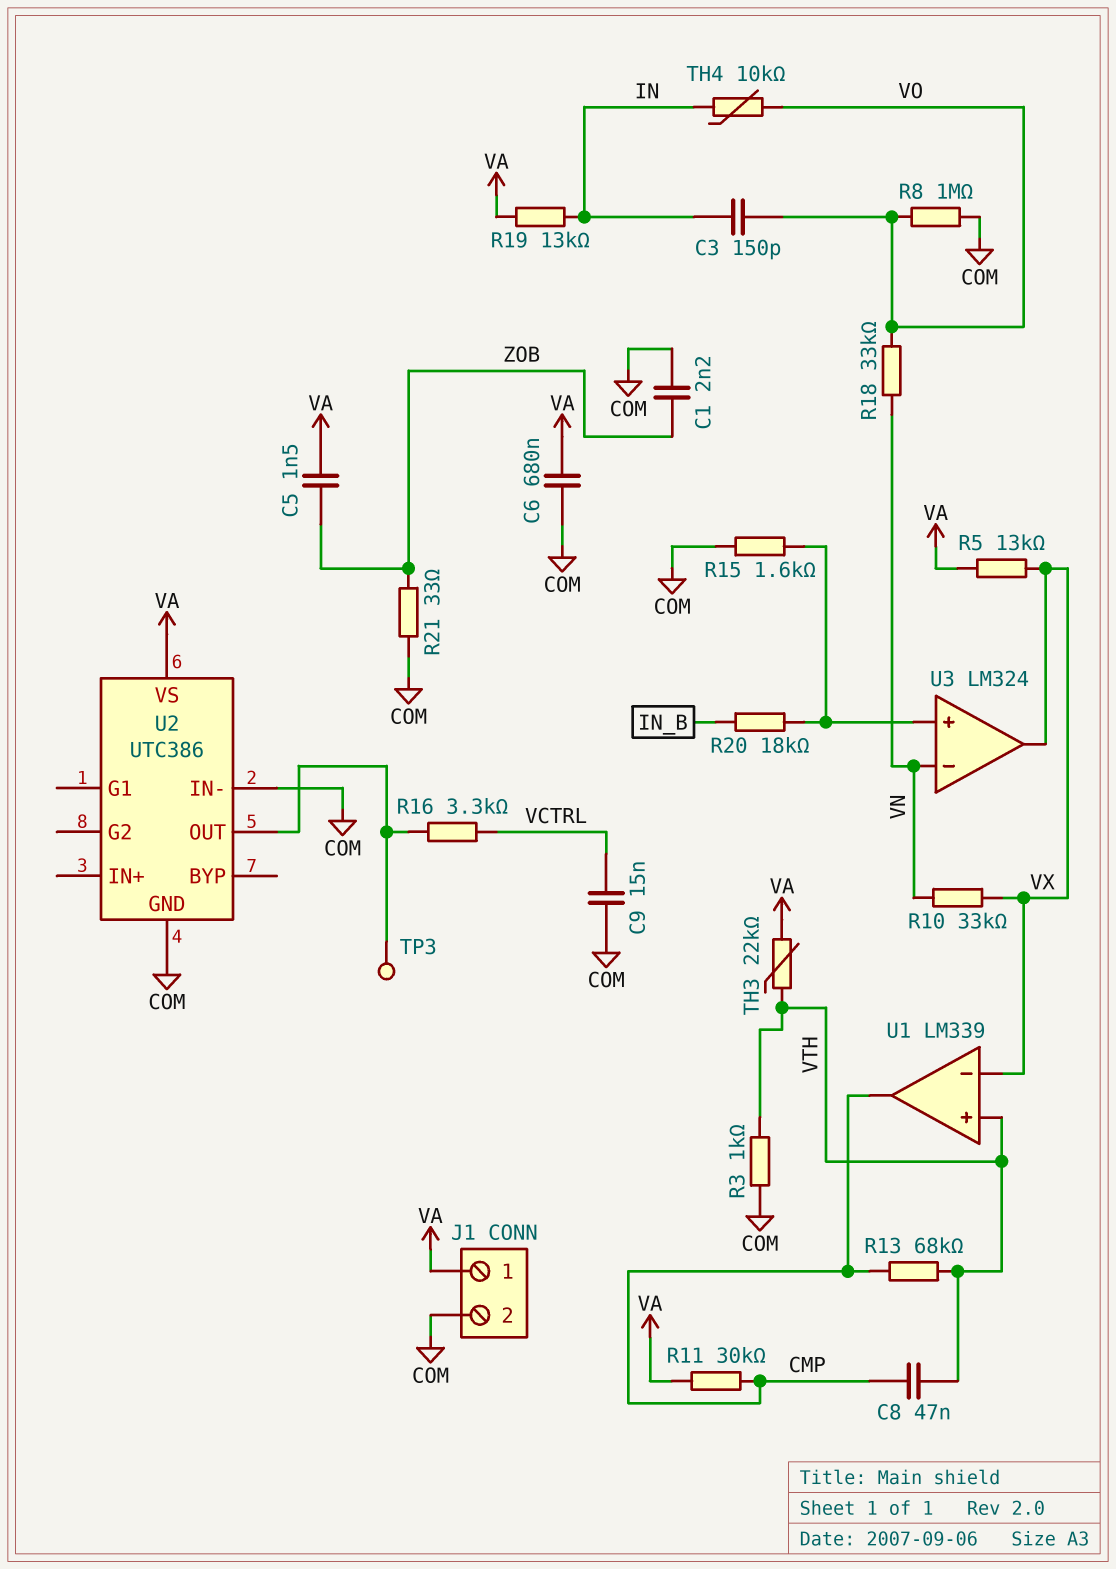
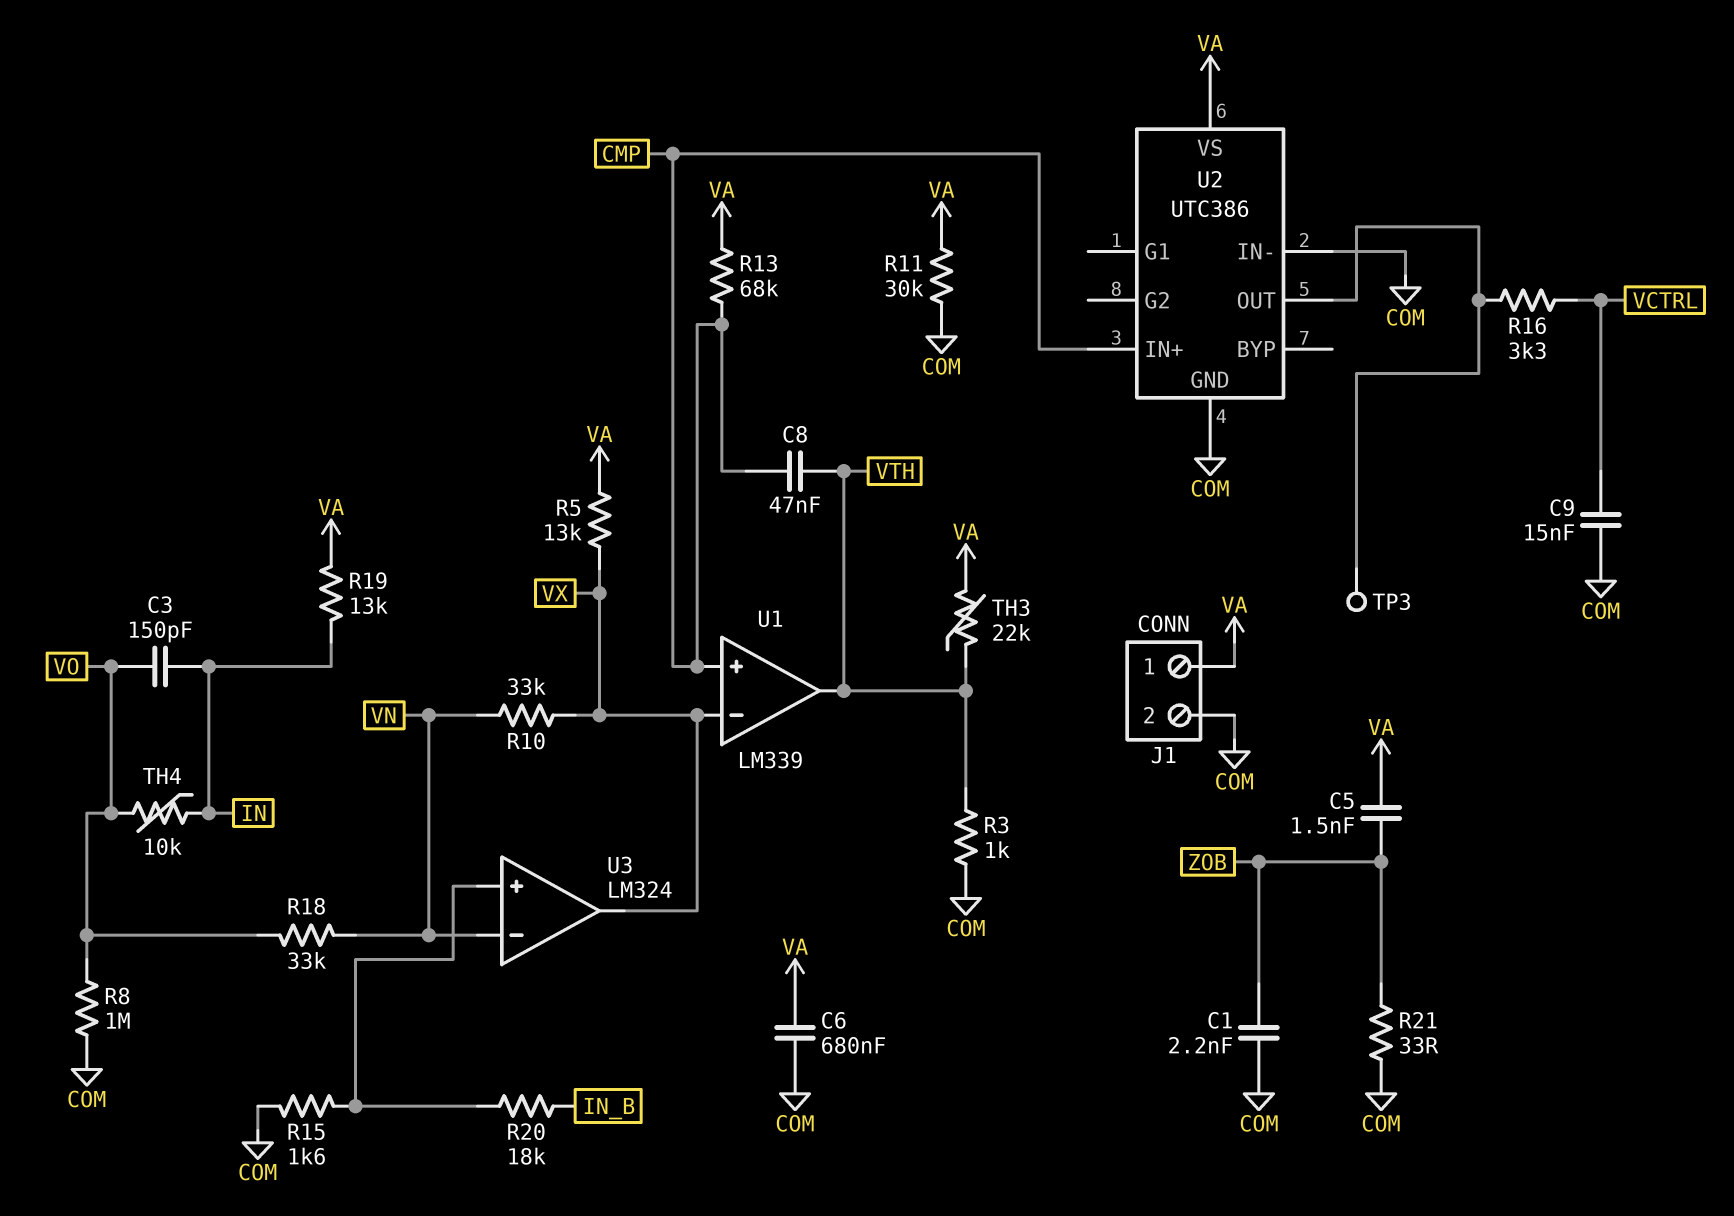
R11: 30k (CMP, VA) -> 30k (COM, VA)
R13: 68k (CMP, VTH) -> 68k (CMP, VA)
U1 pin in+: VTH -> CMP
U1 pin out: CMP -> VTH
U2 pin IN+: none -> CMP

